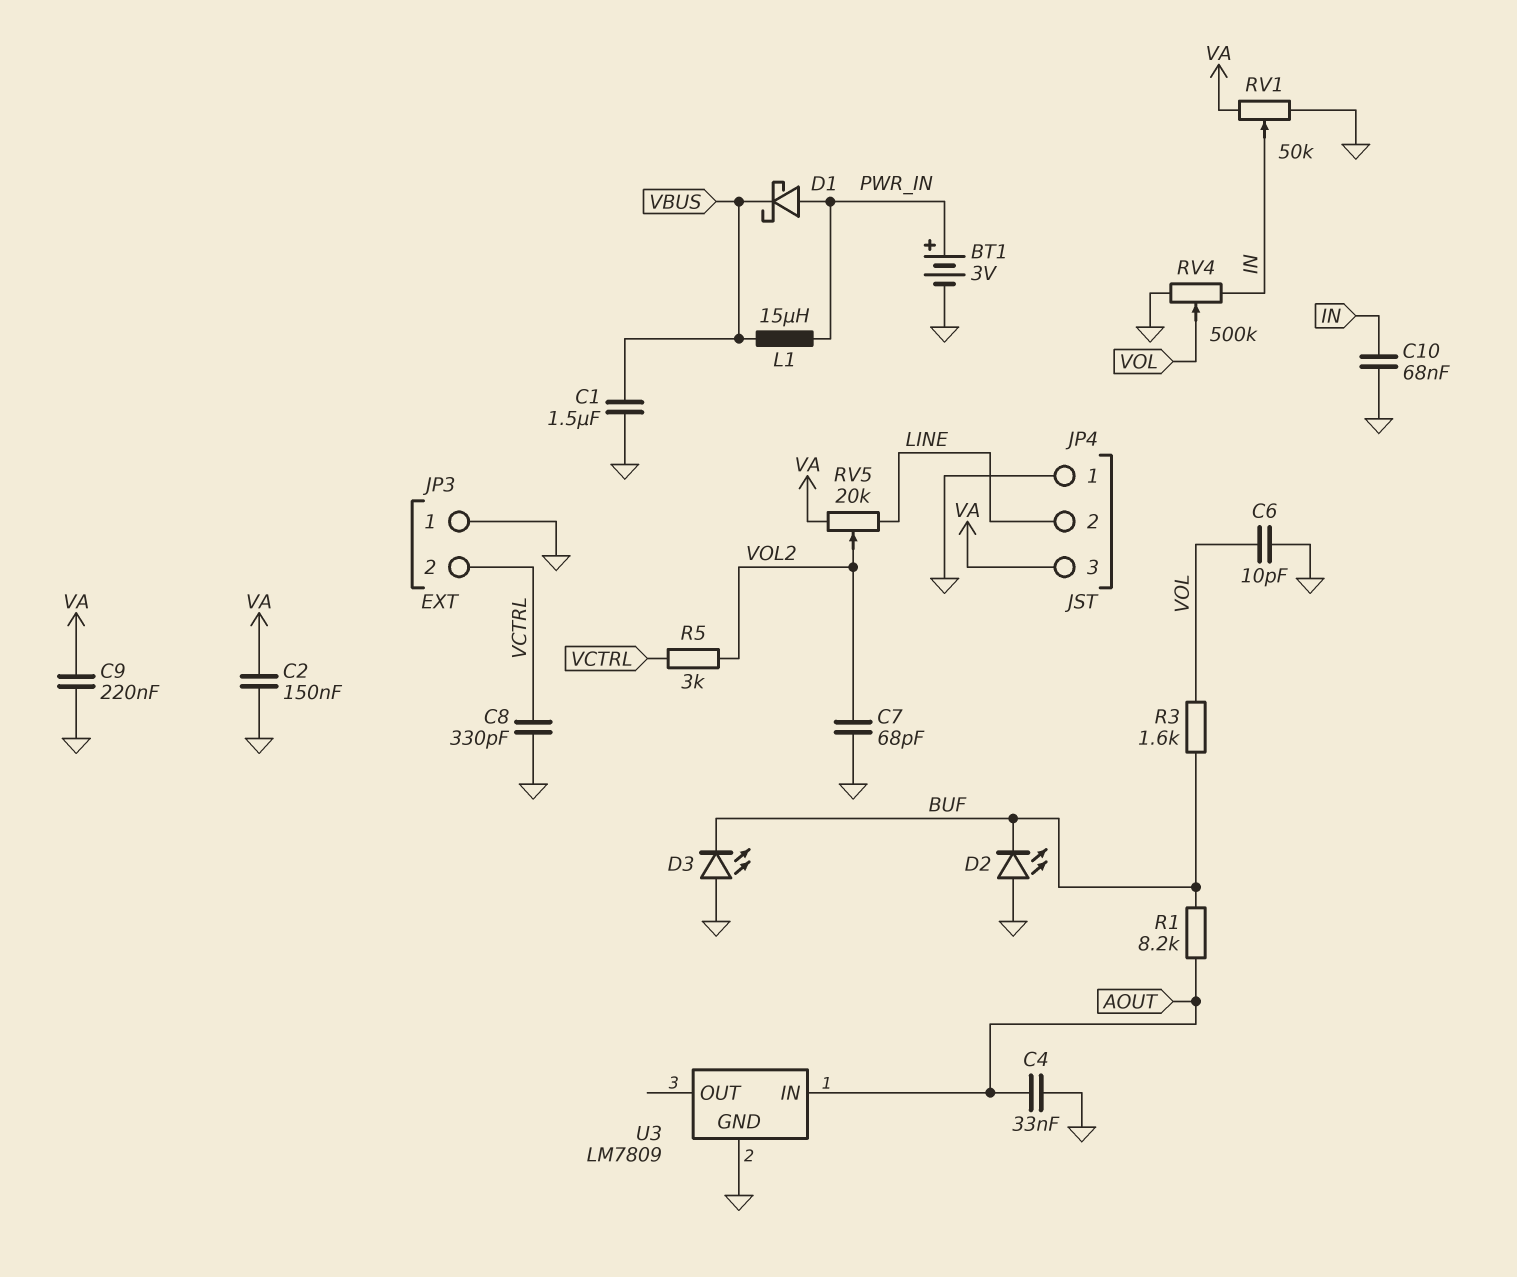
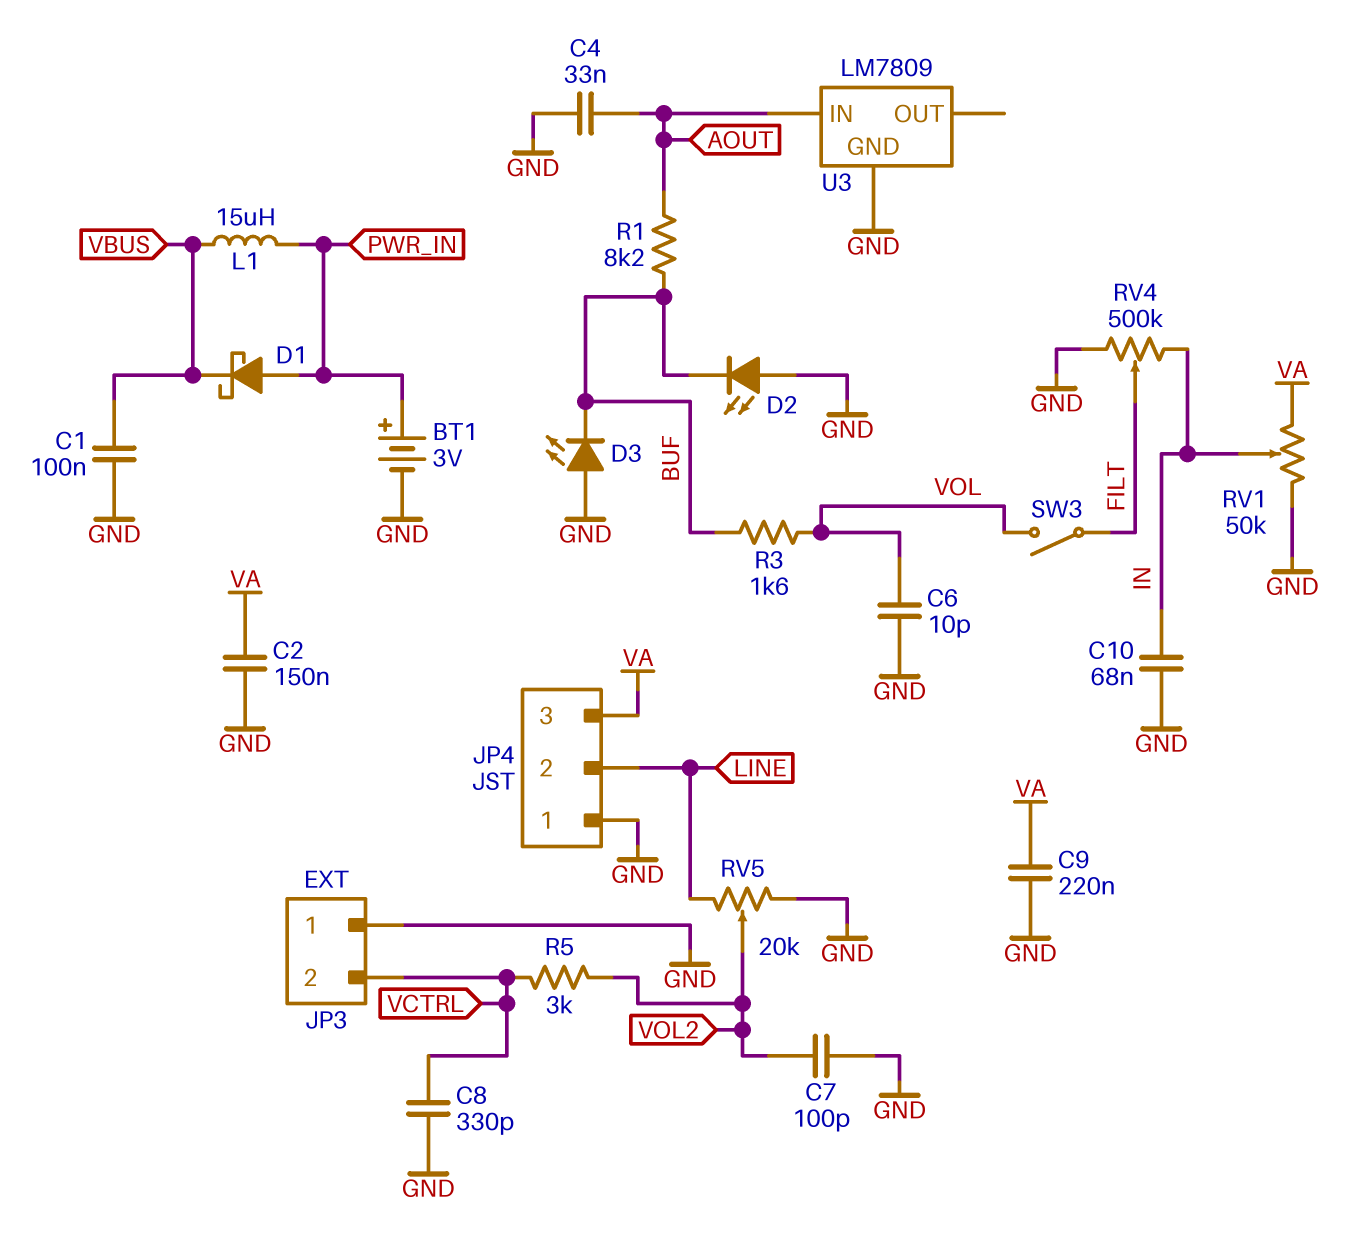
C1: 1.5uF (GND, VBUS) -> 100nF (GND, VBUS)
C7: 68pF (GND, VOL2) -> 100pF (GND, VOL2)
RV4: 500k (GND, IN, wiper VOL) -> 500k (GND, IN, wiper FILT)
RV5: 20k (LINE, VA, wiper VOL2) -> 20k (GND, LINE, wiper VOL2)
SW3: none -> switch (FILT, VOL)

